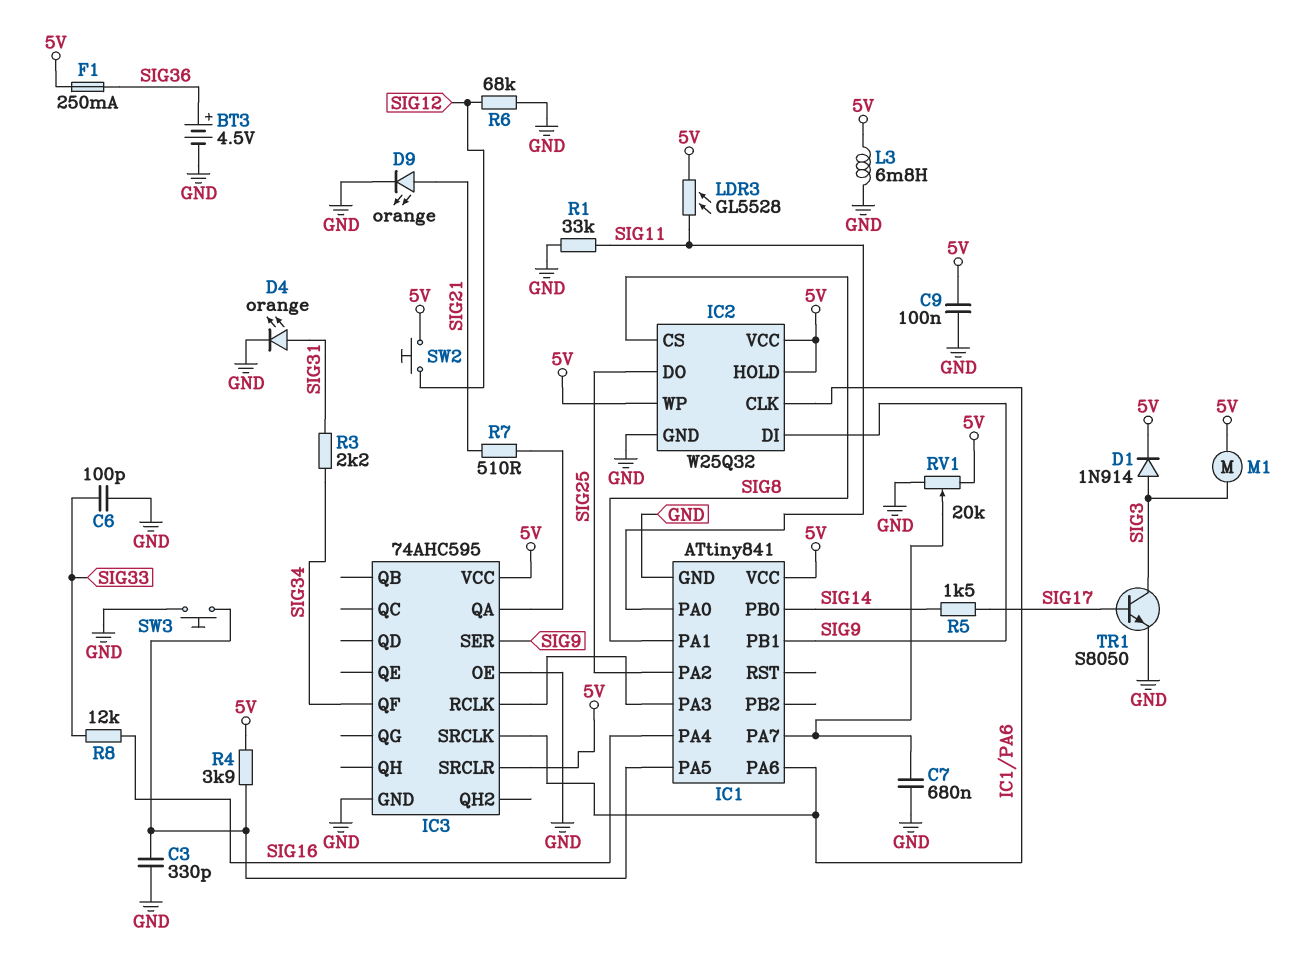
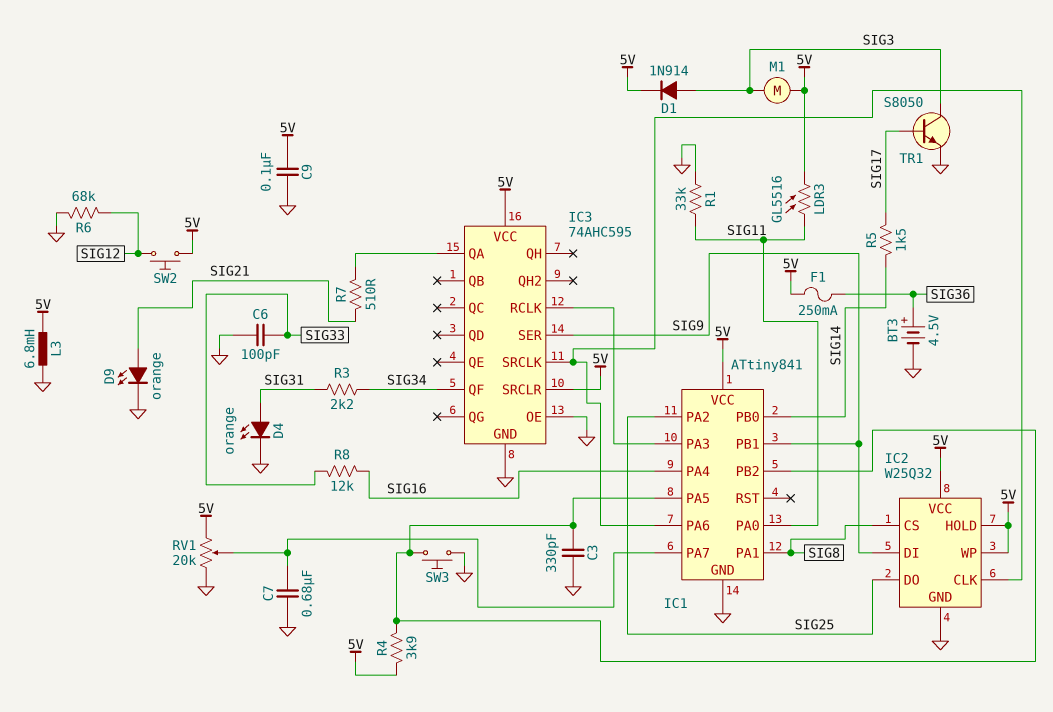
IC1 pin PB2: none -> IC1/PA5
LDR3: GL5528 (5V, SIG11) -> GL5516 (5V, SIG11)

